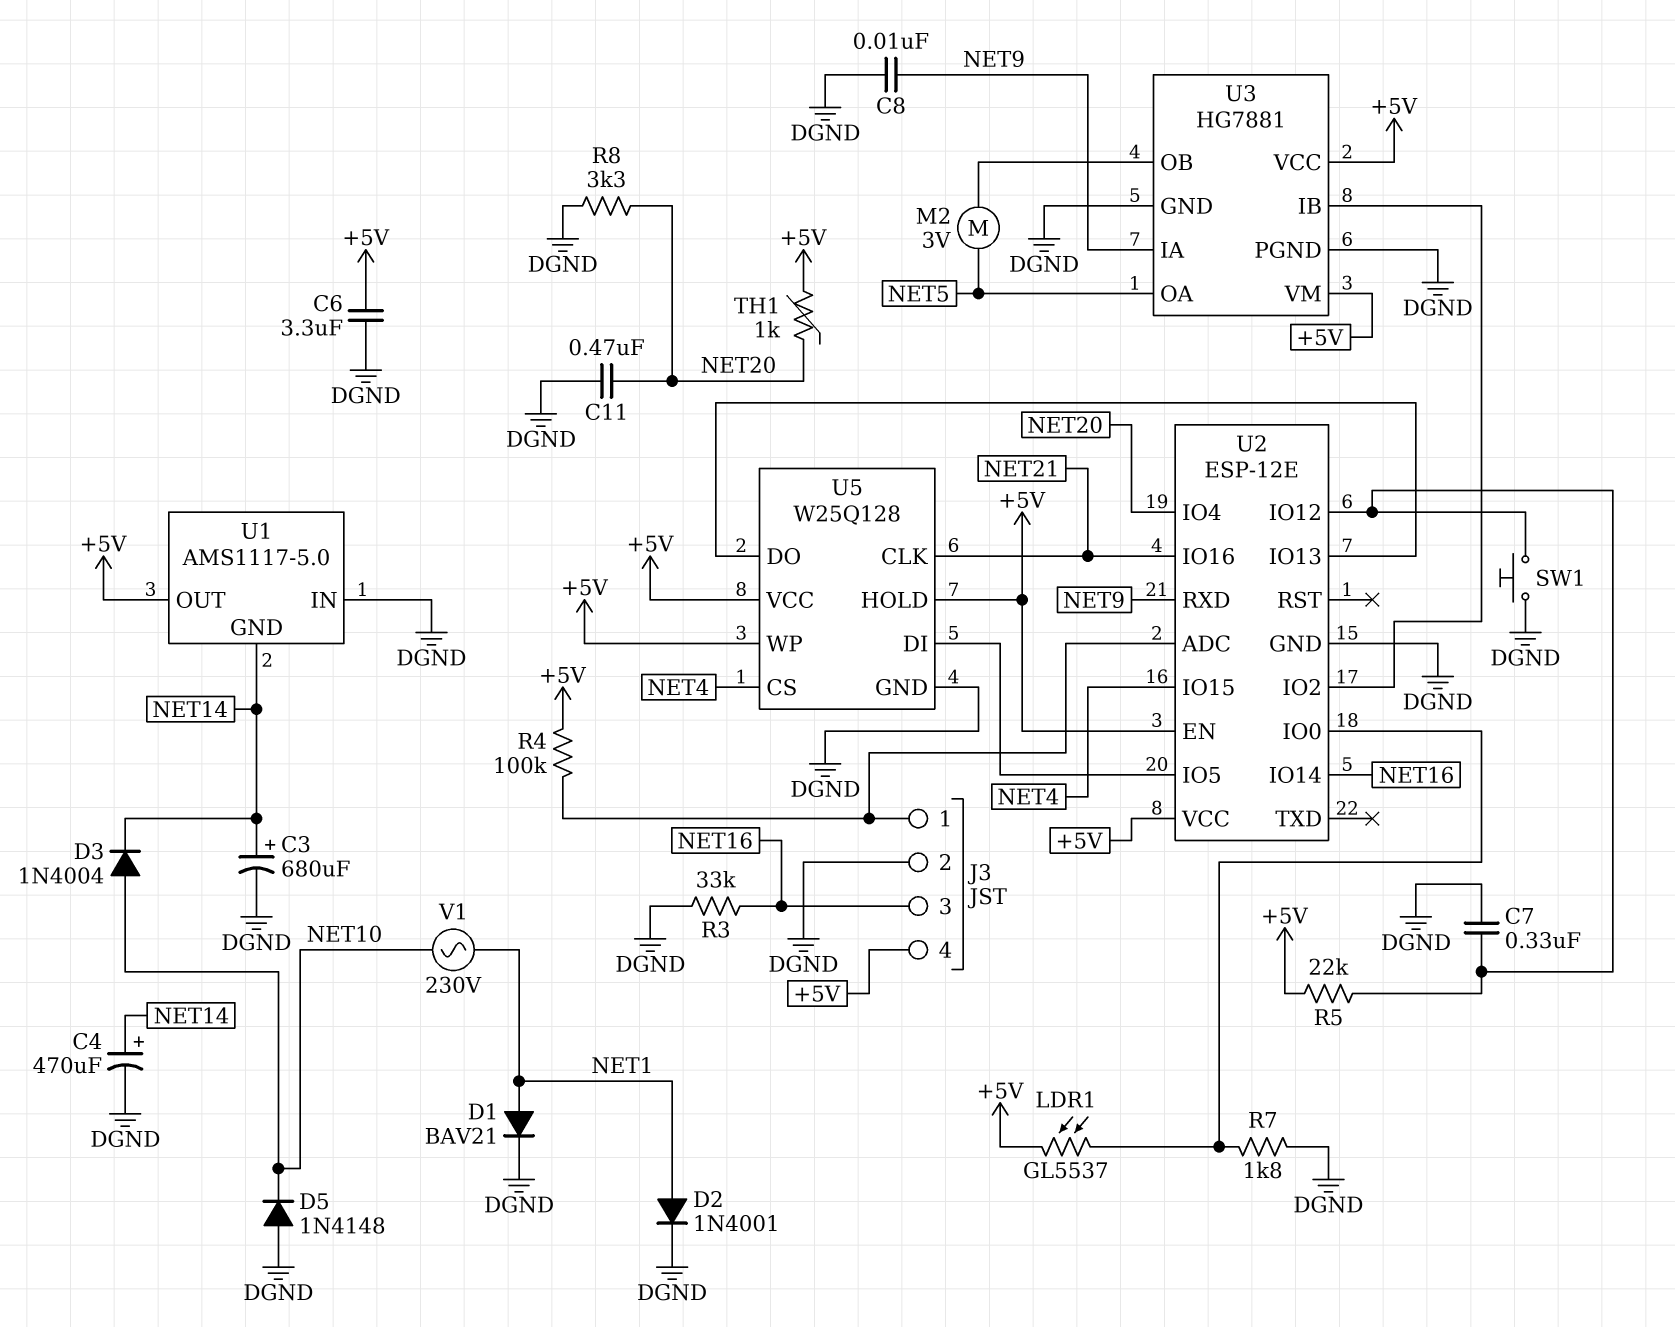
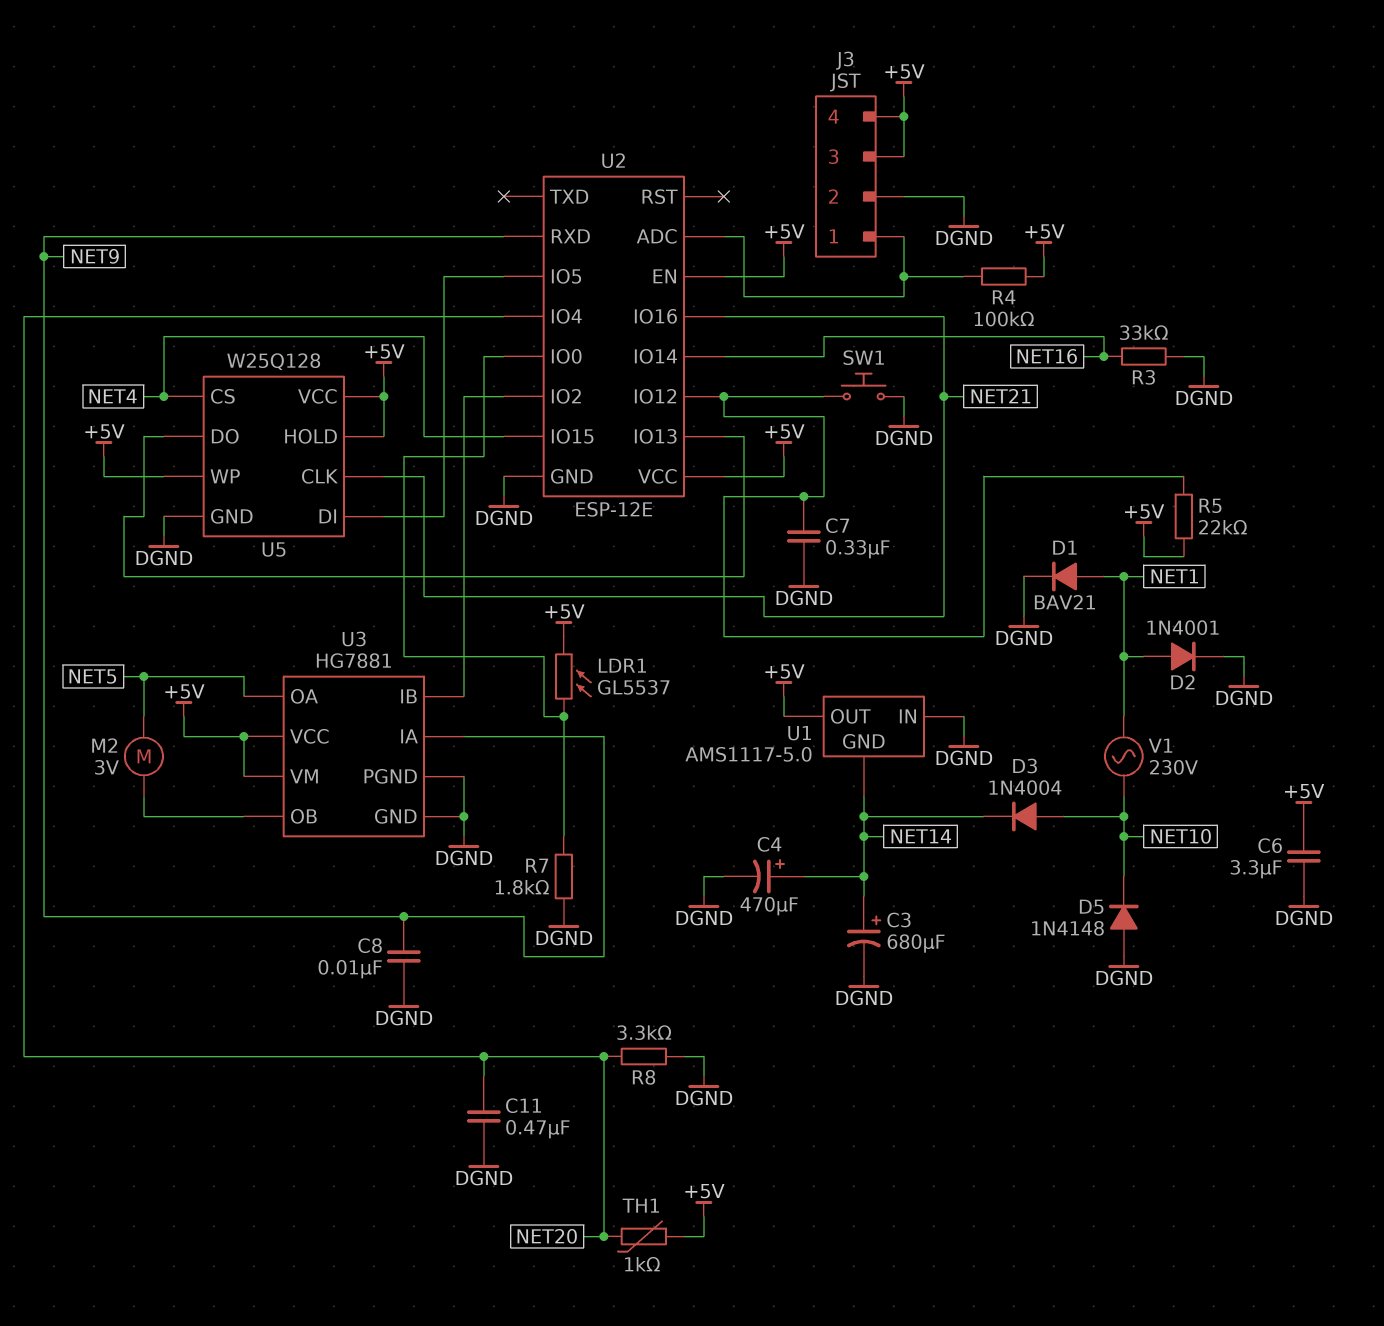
J3 pin 3: NET16 -> +5V

